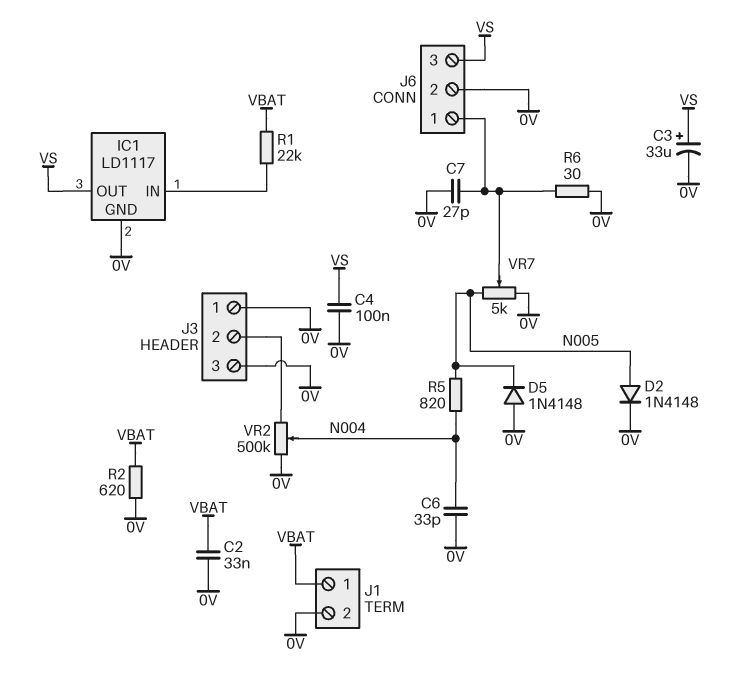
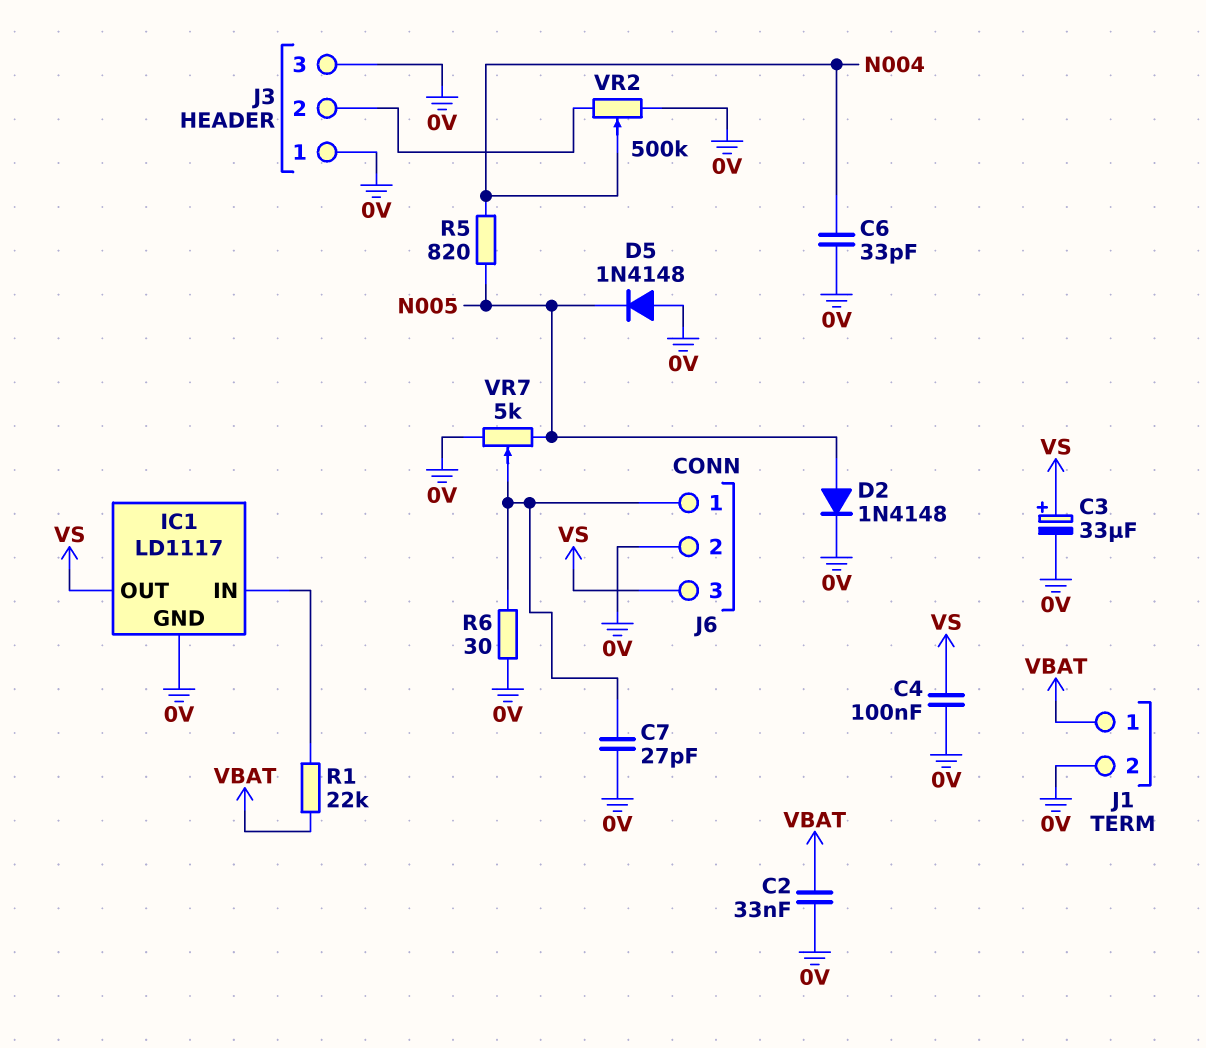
R2: 620 (0V, VBAT) -> none

